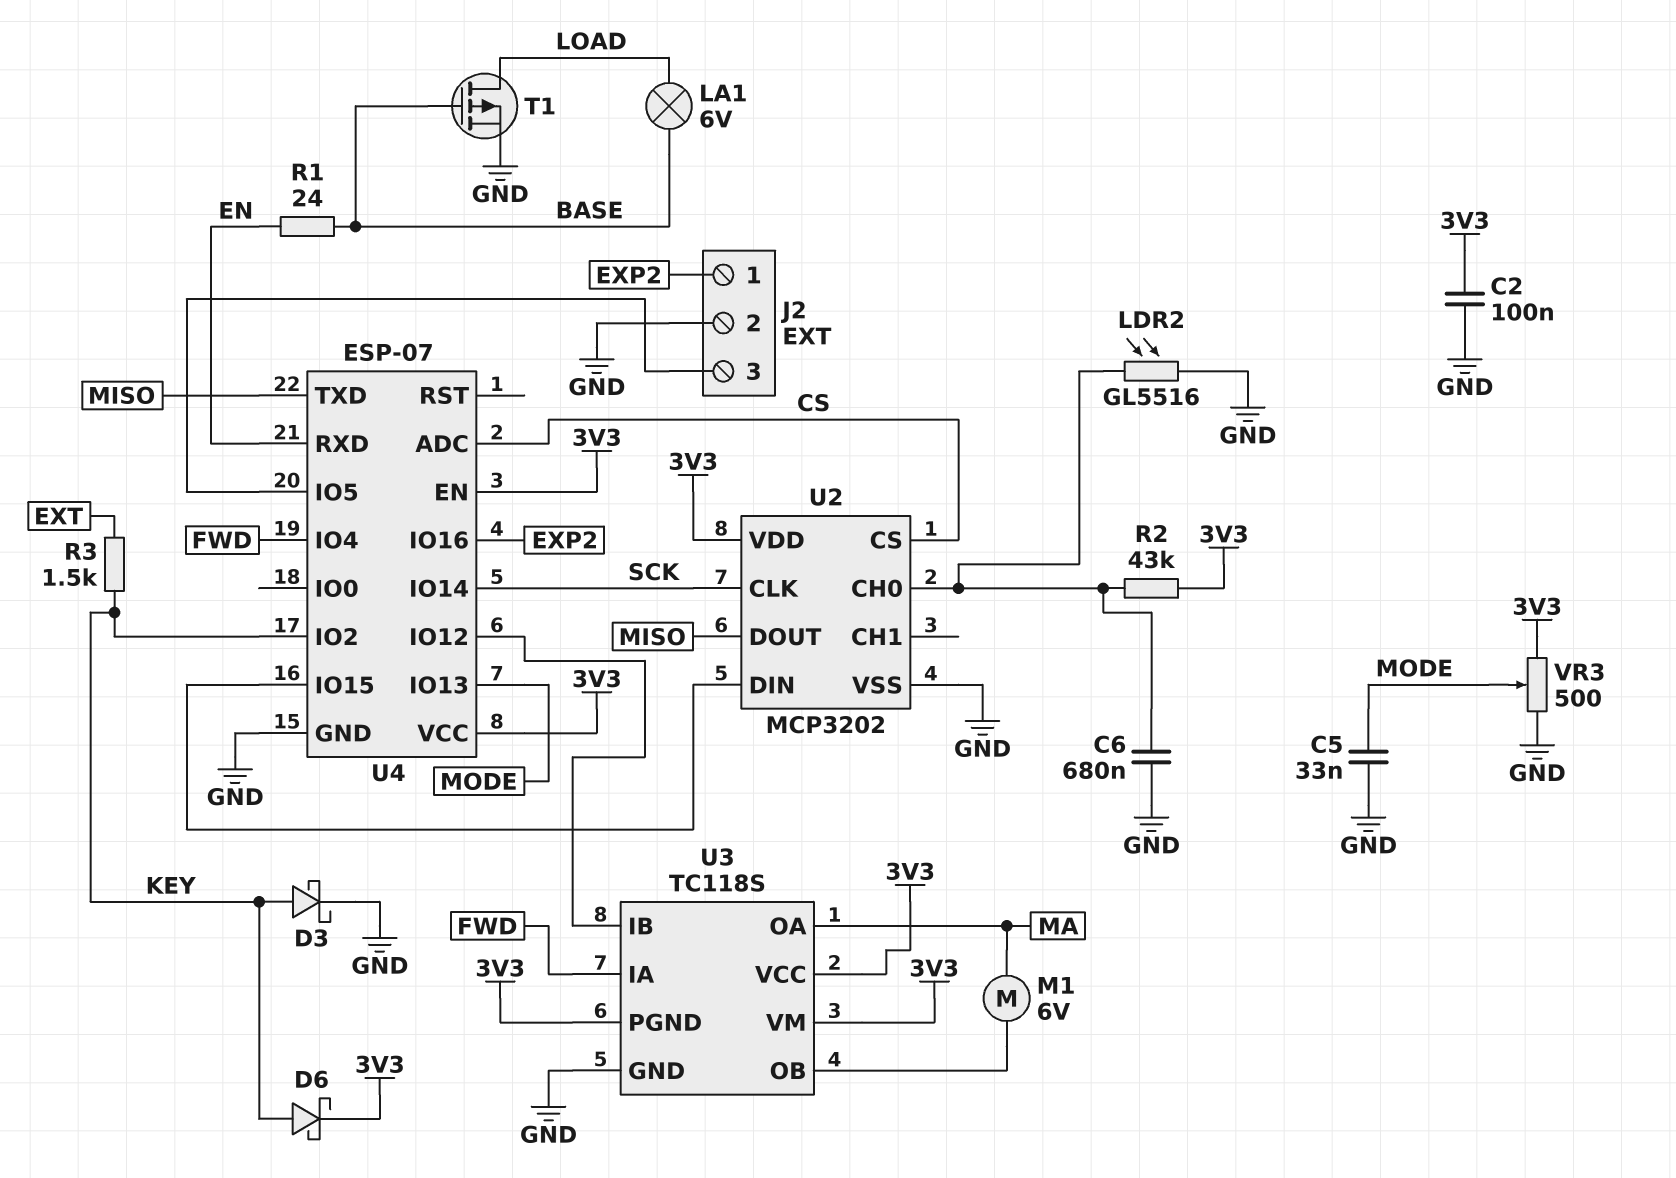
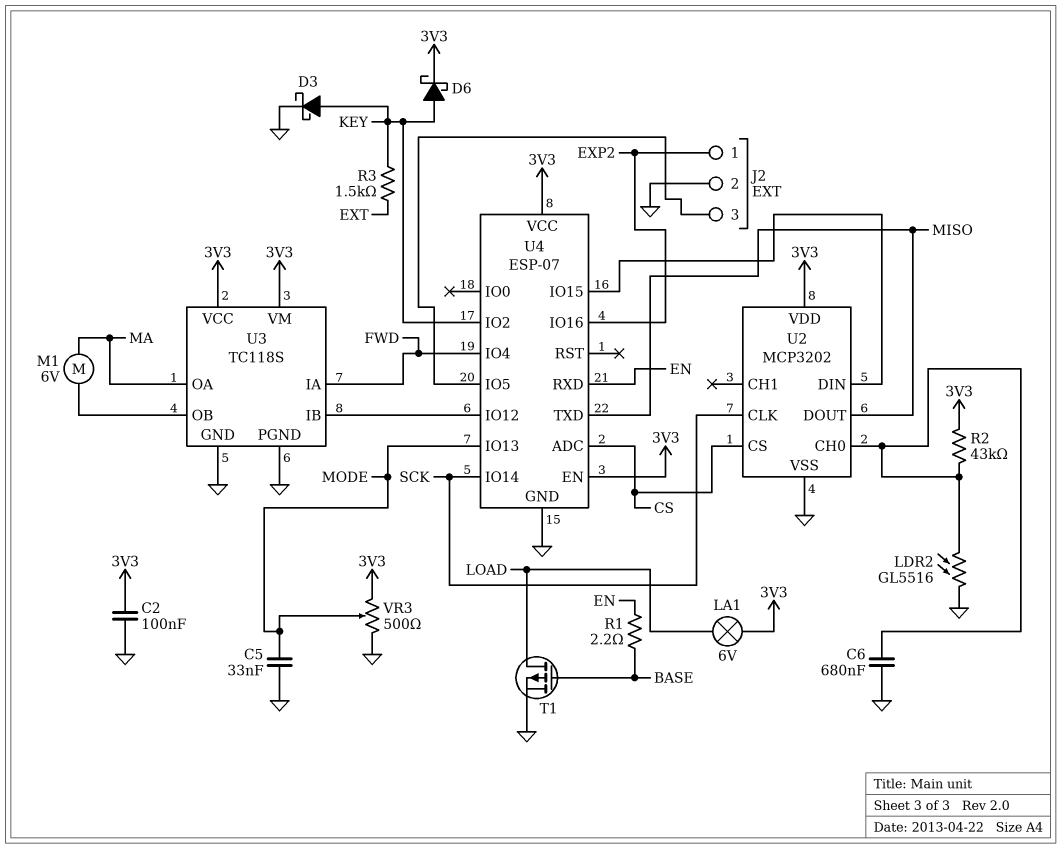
LA1: lamp 6V (BASE, LOAD) -> lamp 6V (3V3, LOAD)
R1: 24 (BASE, EN) -> 2.2 (BASE, EN)
U3 pin PGND: 3V3 -> GND

